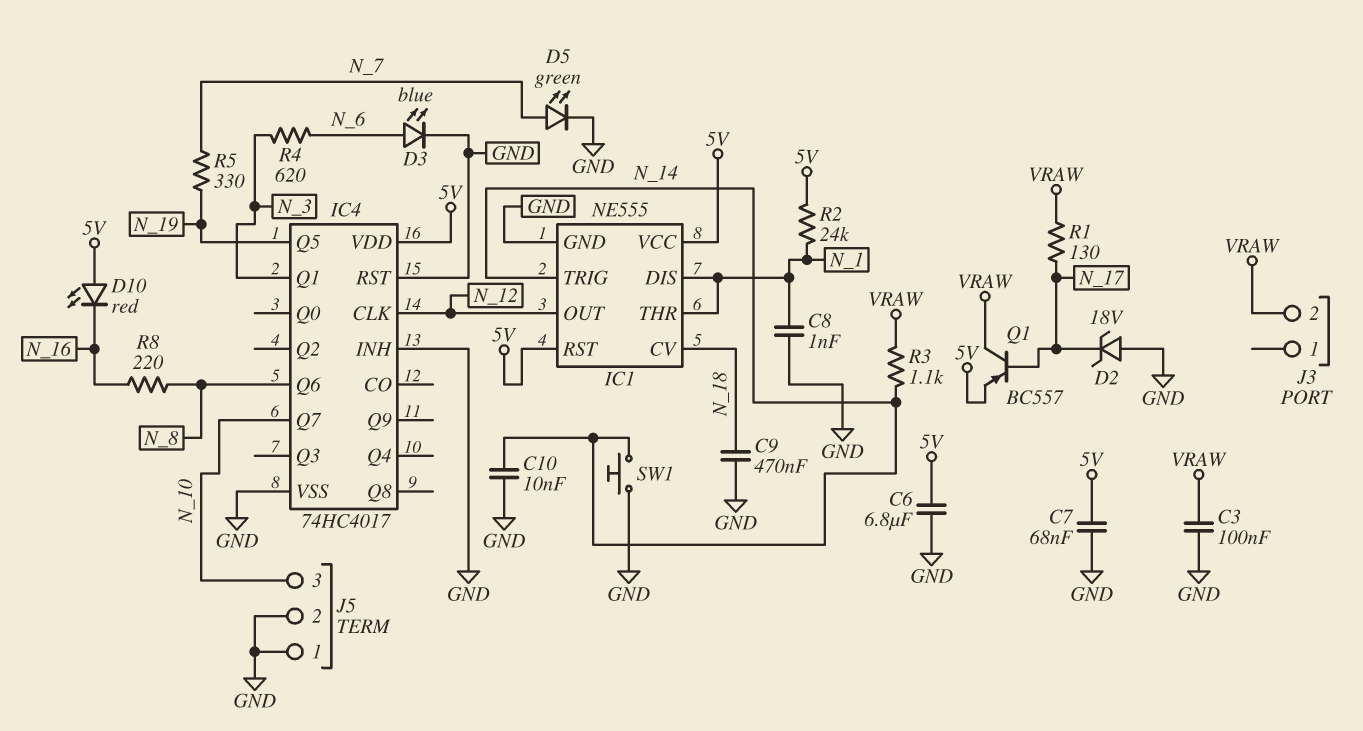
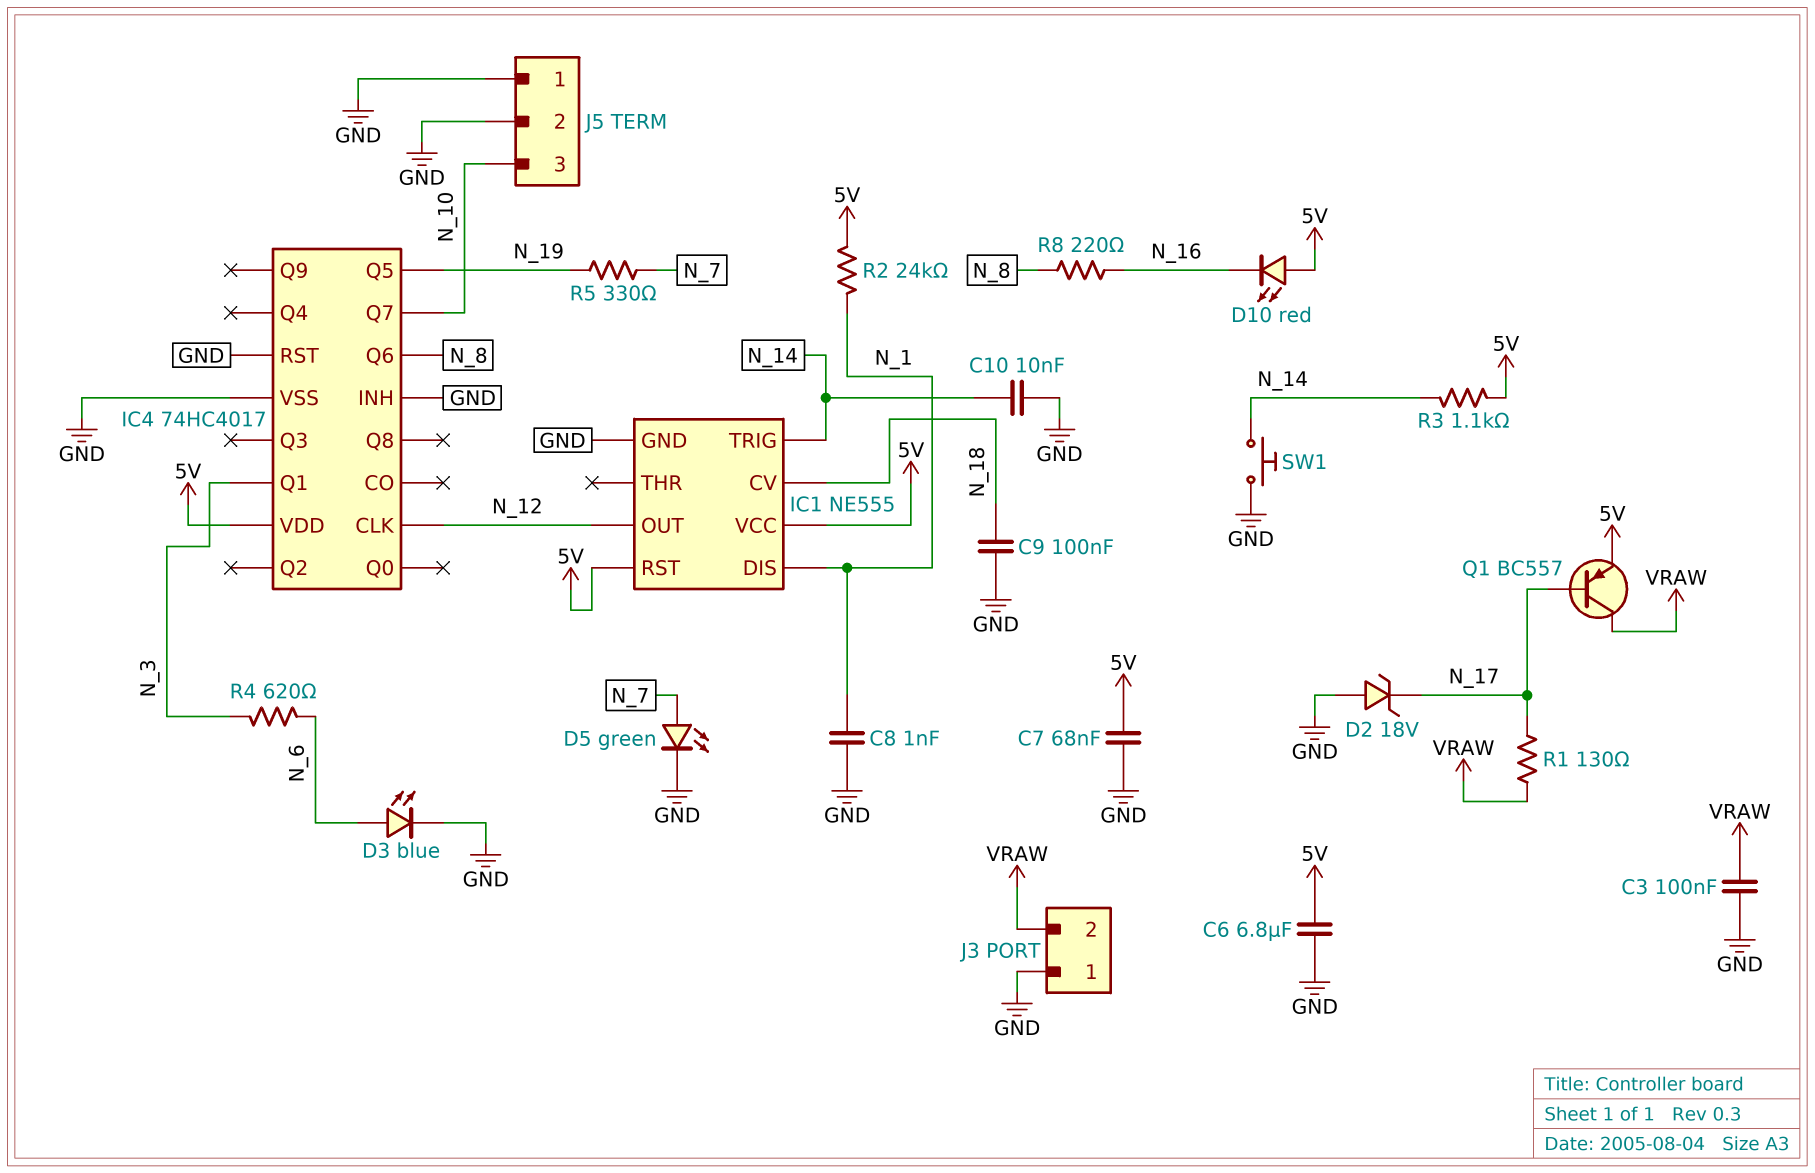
C9: 470nF (GND, N_18) -> 100nF (GND, N_18)
IC1 pin THR: N_1 -> none
J3 pin 1: none -> GND
R3: 1.1k (N_14, VRAW) -> 1.1k (5V, N_14)

